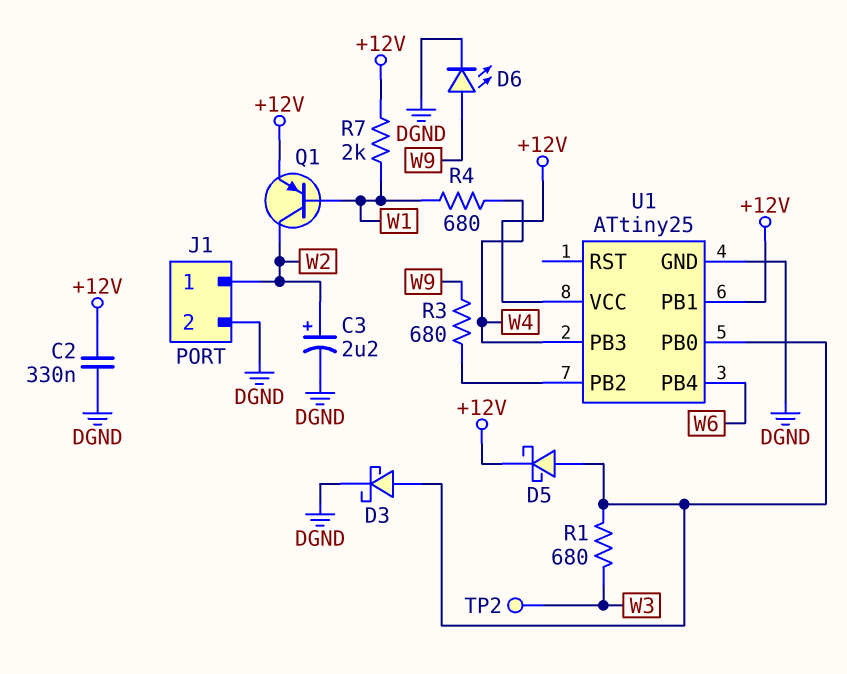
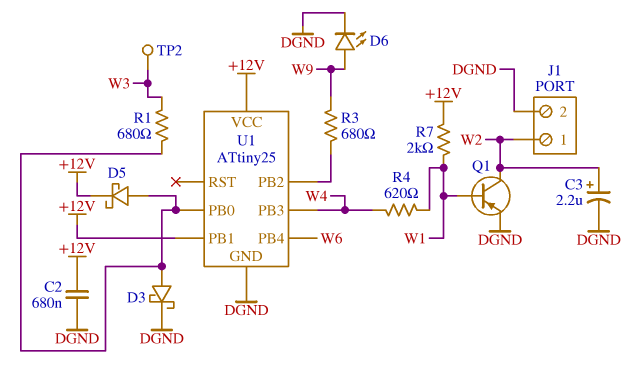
C2: 330nF (+12V, DGND) -> 680nF (+12V, DGND)
Q1: PNP (B W1, C W2, E +12V) -> PNP (B W1, C W2, E DGND)
R4: 680 (W1, W4) -> 620 (W1, W4)

